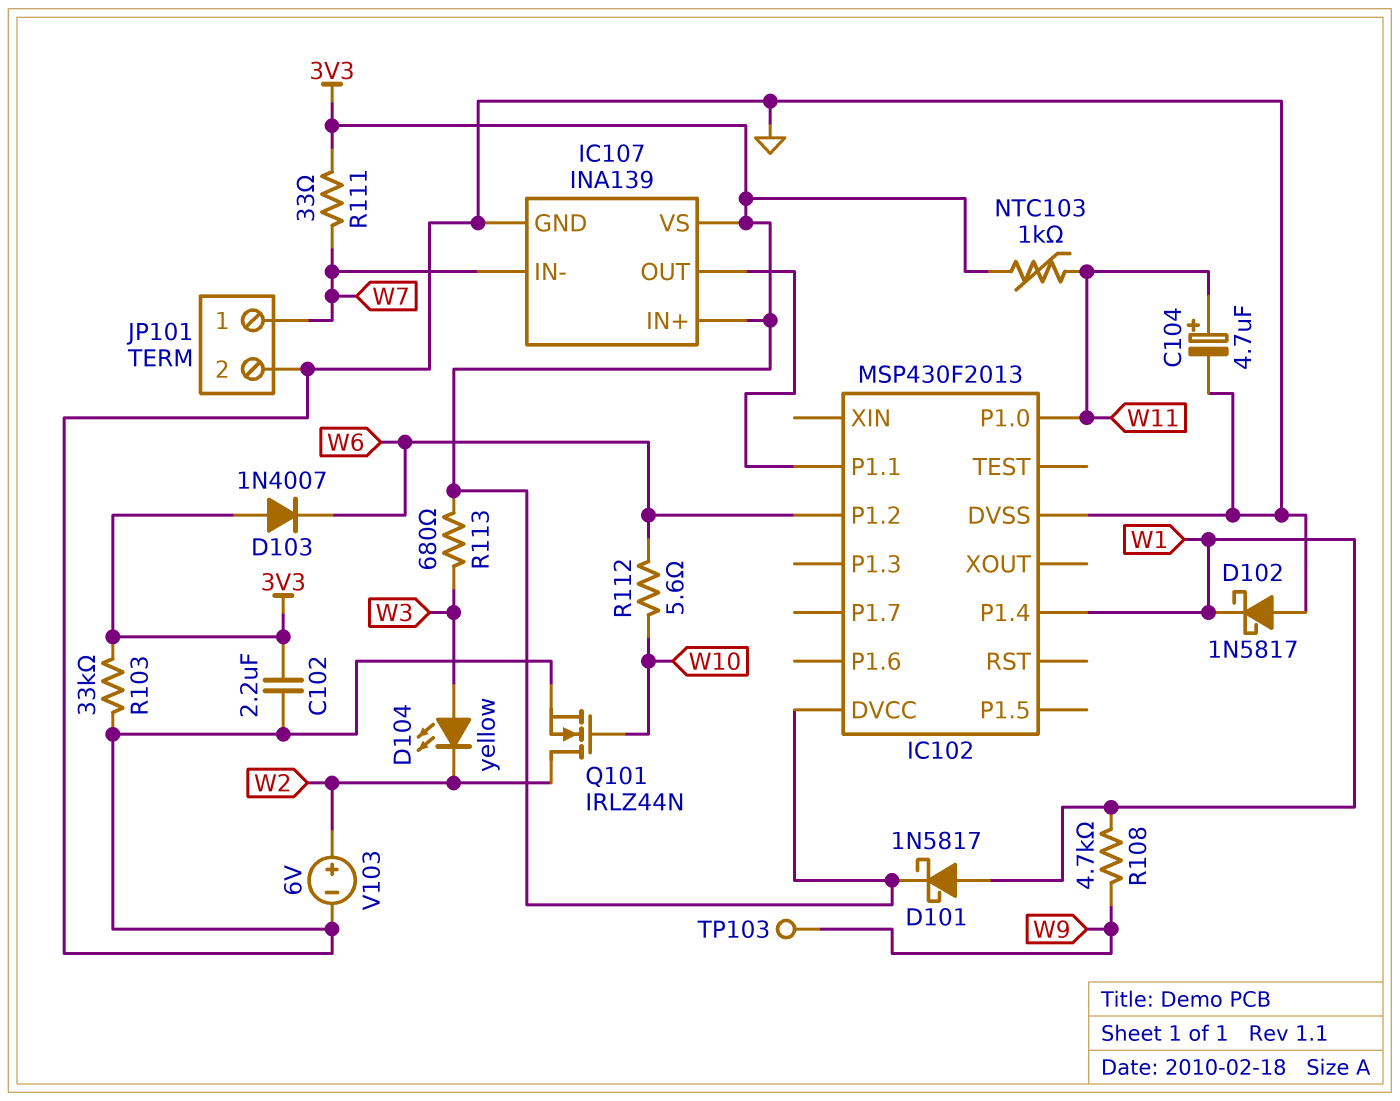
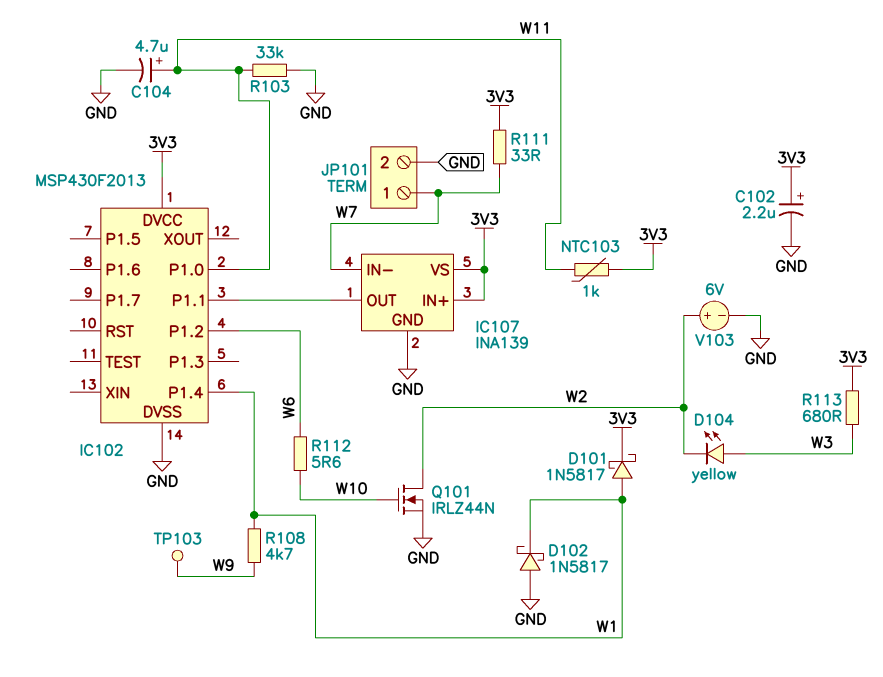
C102: 2.2uF (3V3, GND) -> 2.2uF (plus 3V3, minus GND)
D103: diode 1N4007 (A 3V3, K W6) -> none
R103: 33k (3V3, GND) -> 33k (GND, W11)

